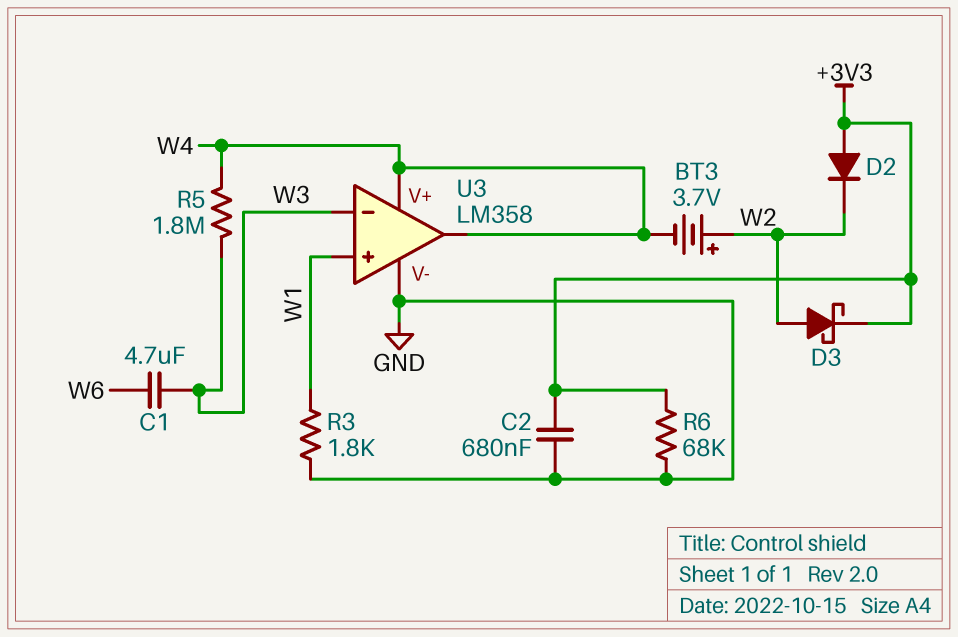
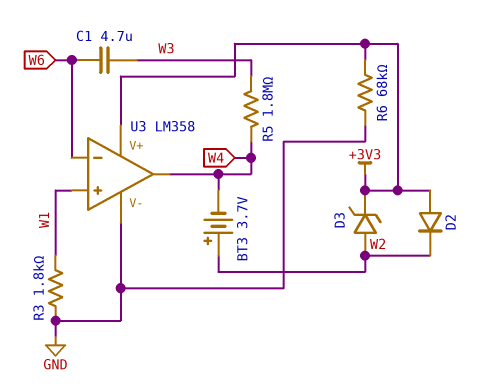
C2: 680nF (+3V3, GND) -> none
D3: schottky (A W2, K +3V3) -> zener (A W2, K +3V3)
U3 pin V+: W4 -> +3V3
U3 pin in-: W3 -> W6

